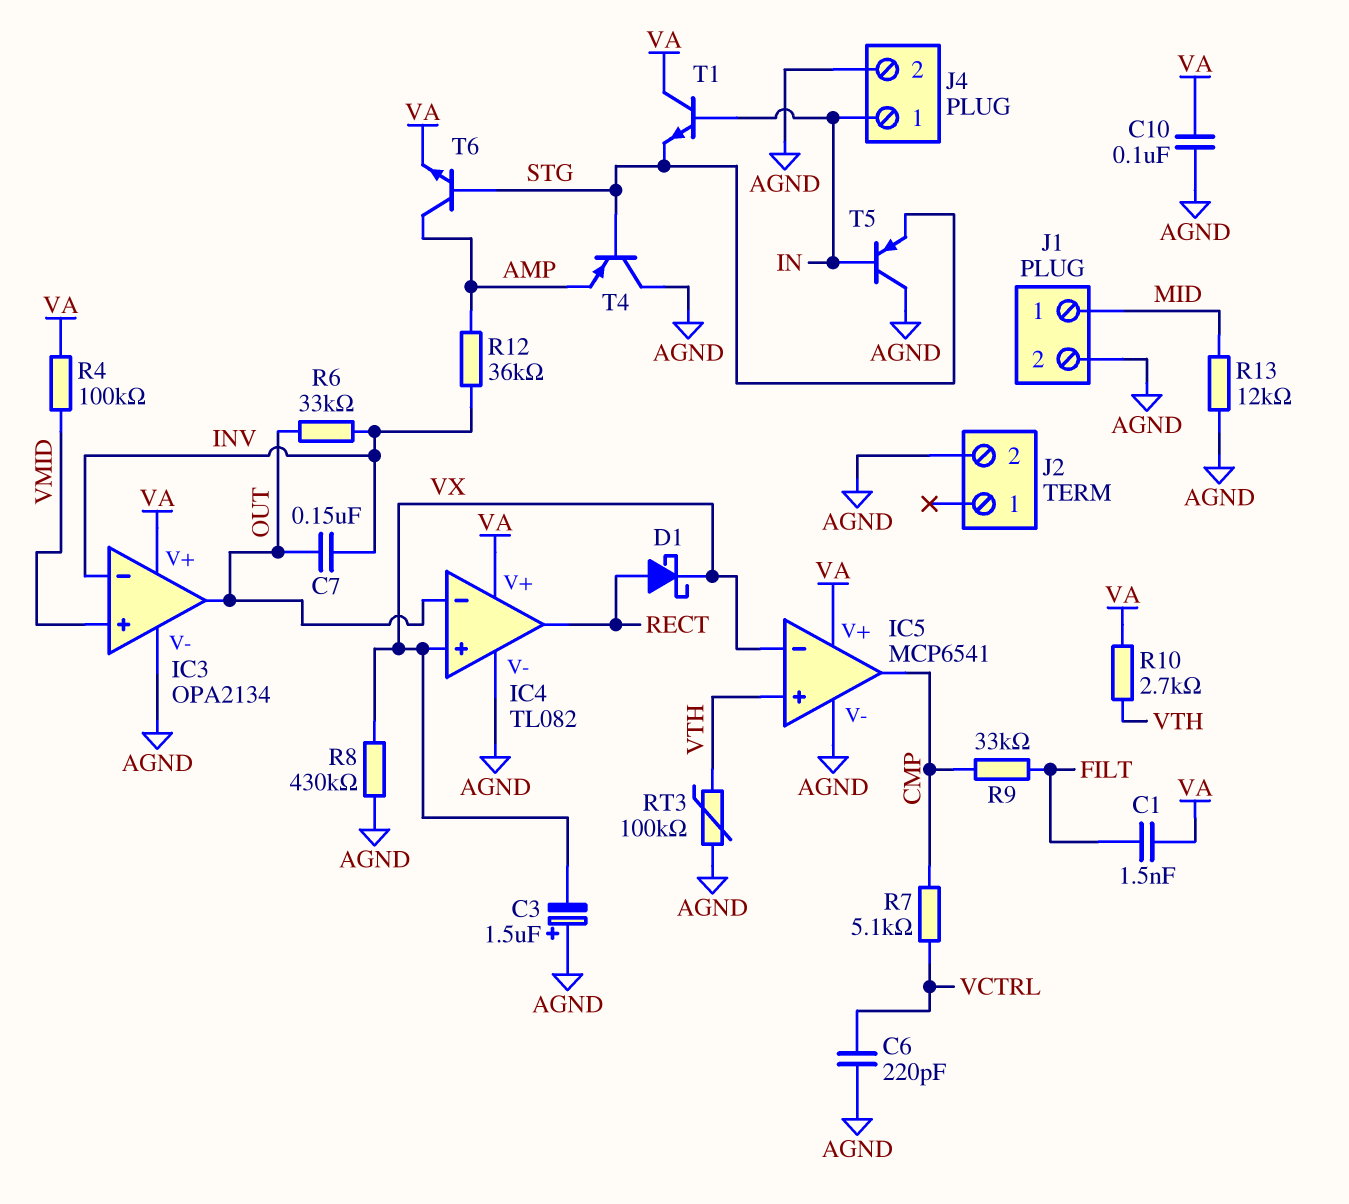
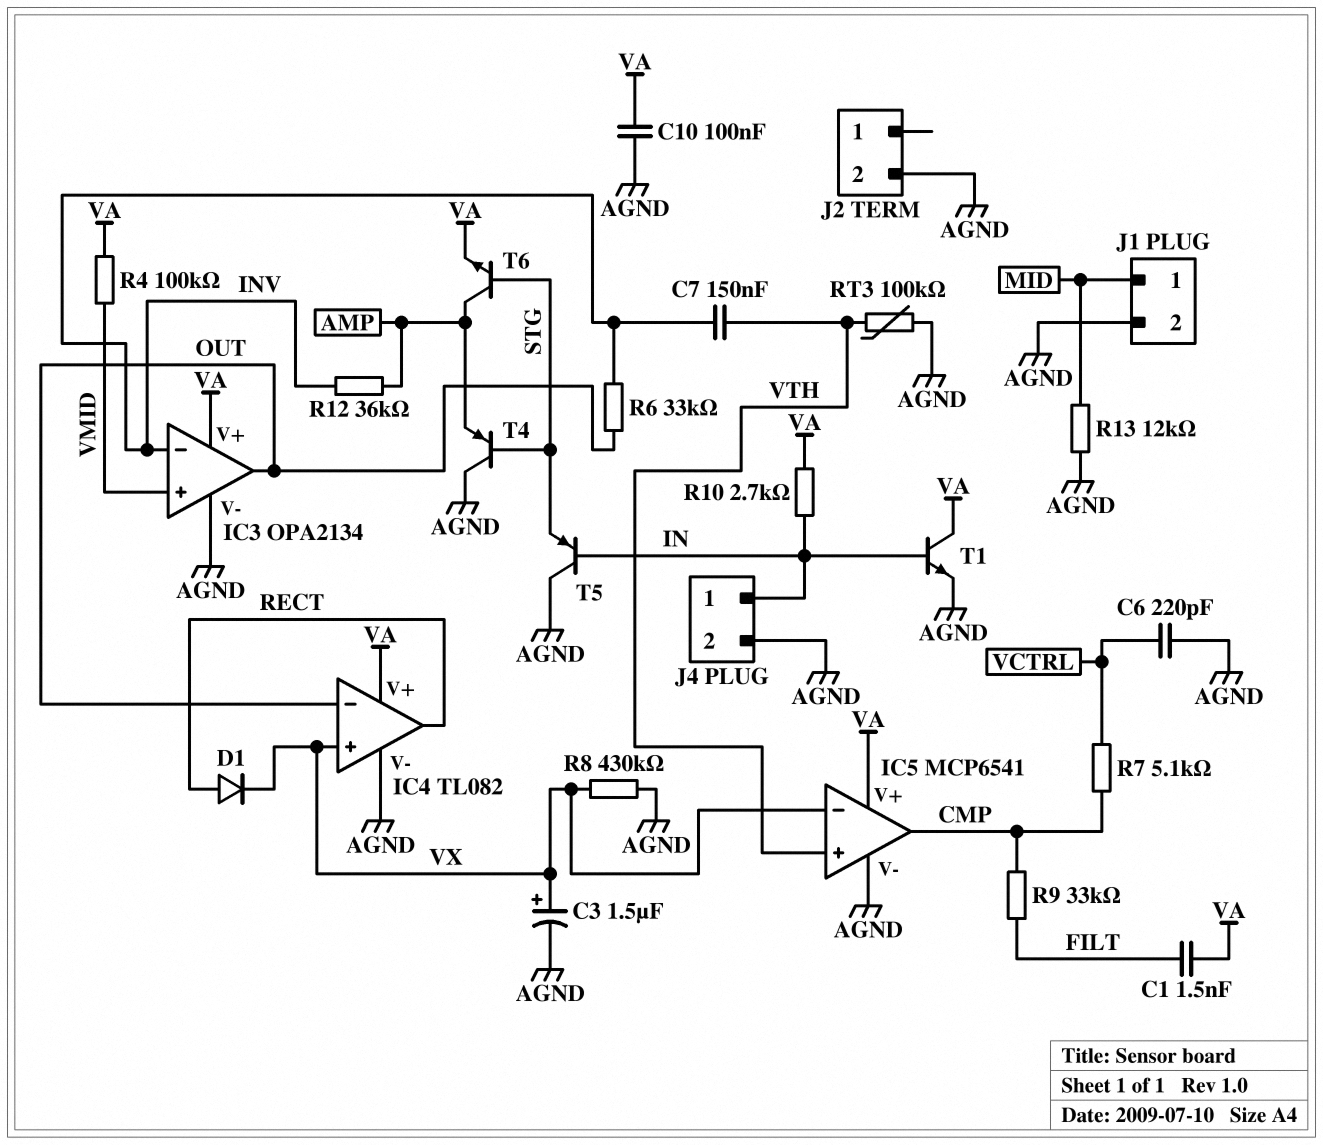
C3: 1.5uF (plus AGND, minus VX) -> 1.5uF (plus VX, minus AGND)
C7: 150nF (INV, OUT) -> 150nF (INV, VTH)
D1: schottky (A RECT, K VX) -> diode (A RECT, K VX)
R10: 2.7k (VA, VTH) -> 2.7k (IN, VA)
T1: NPN (B IN, C VA, E STG) -> NPN (B IN, C VA, E AGND)

